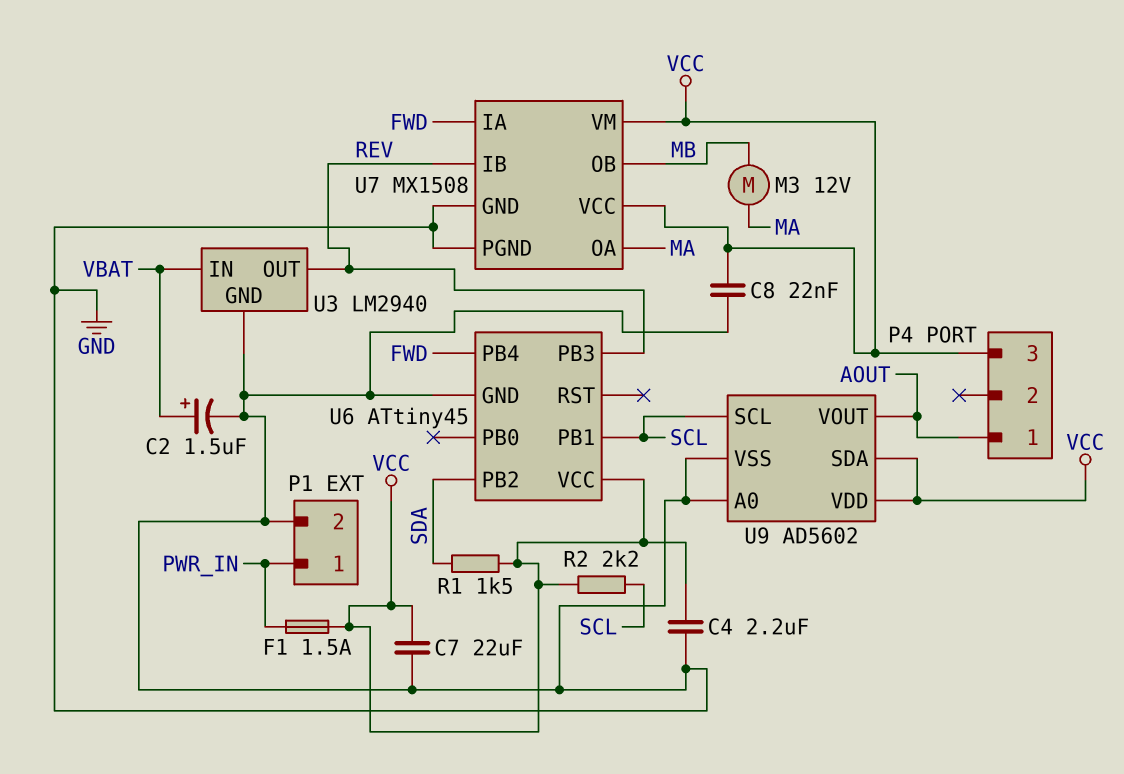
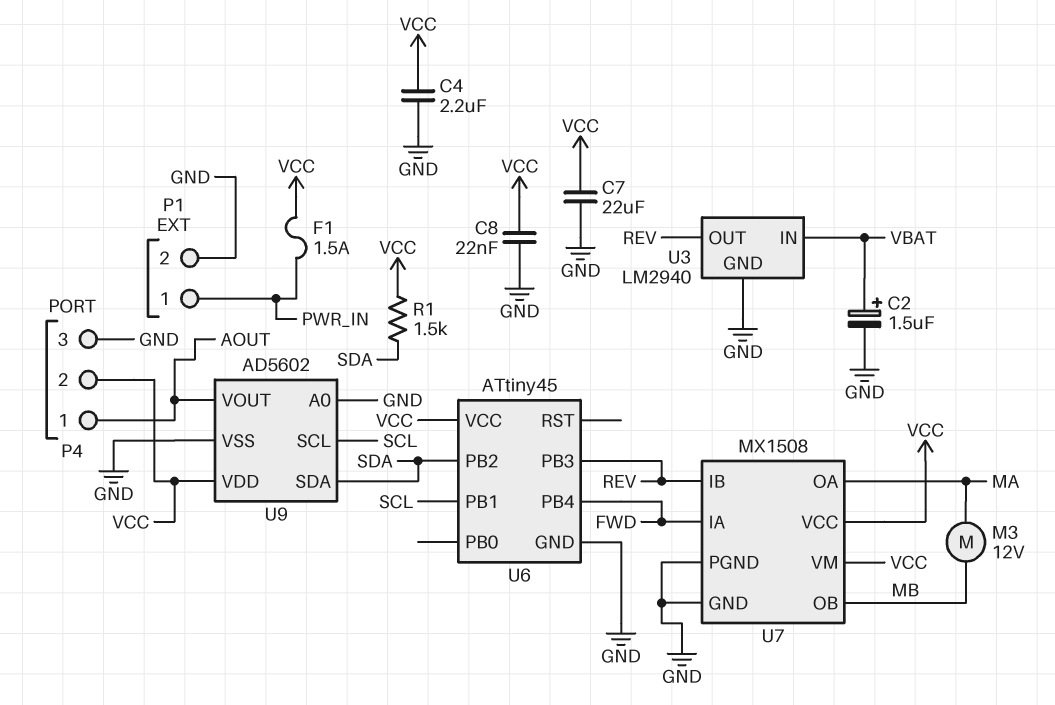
P4 pin 2: none -> VCC
P4 pin 3: VCC -> GND
R2: 2.2k (SCL, VCC) -> none
U9 pin SDA: VCC -> SDA

